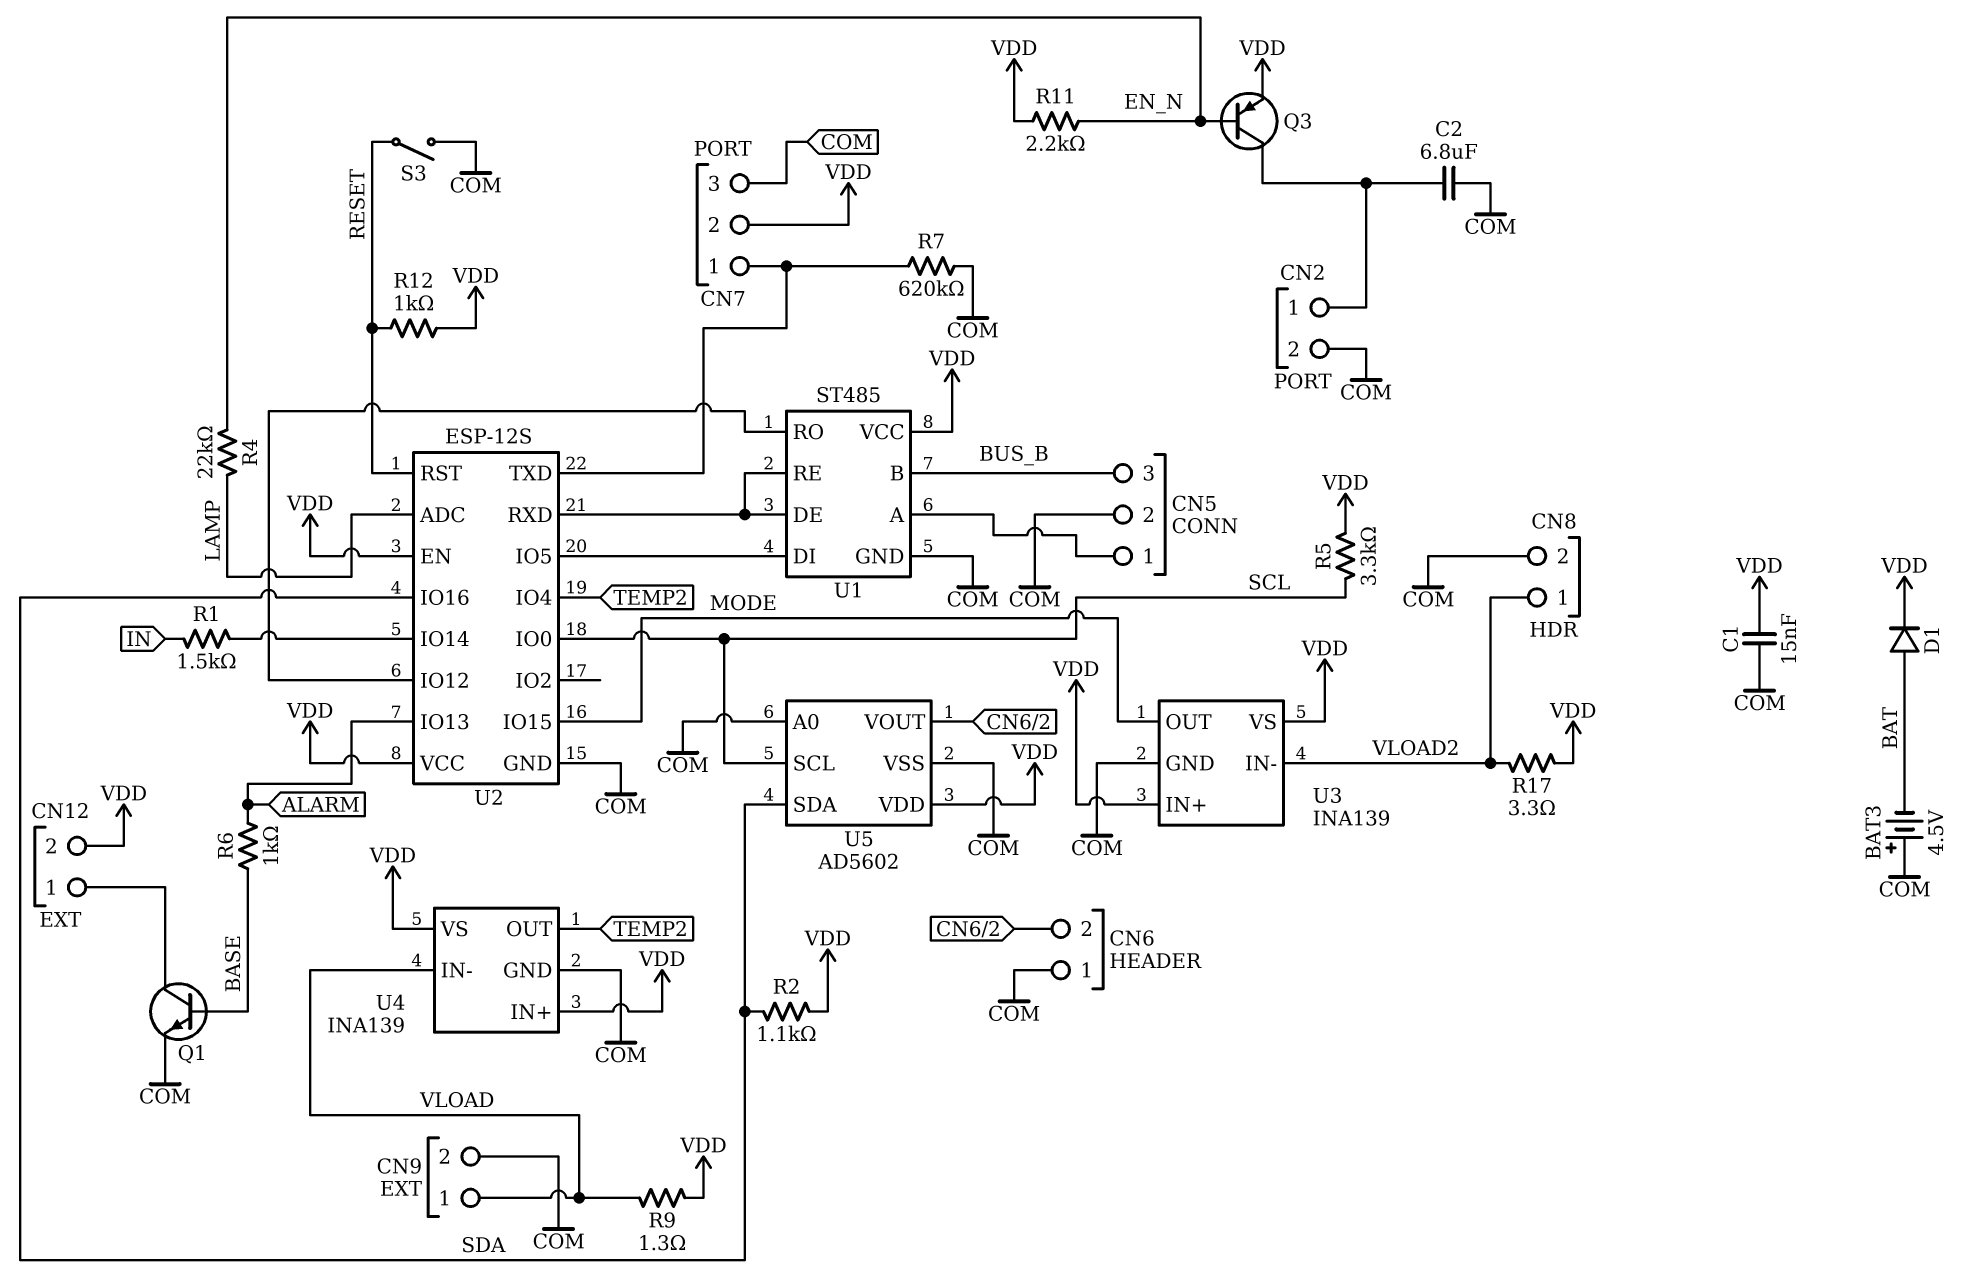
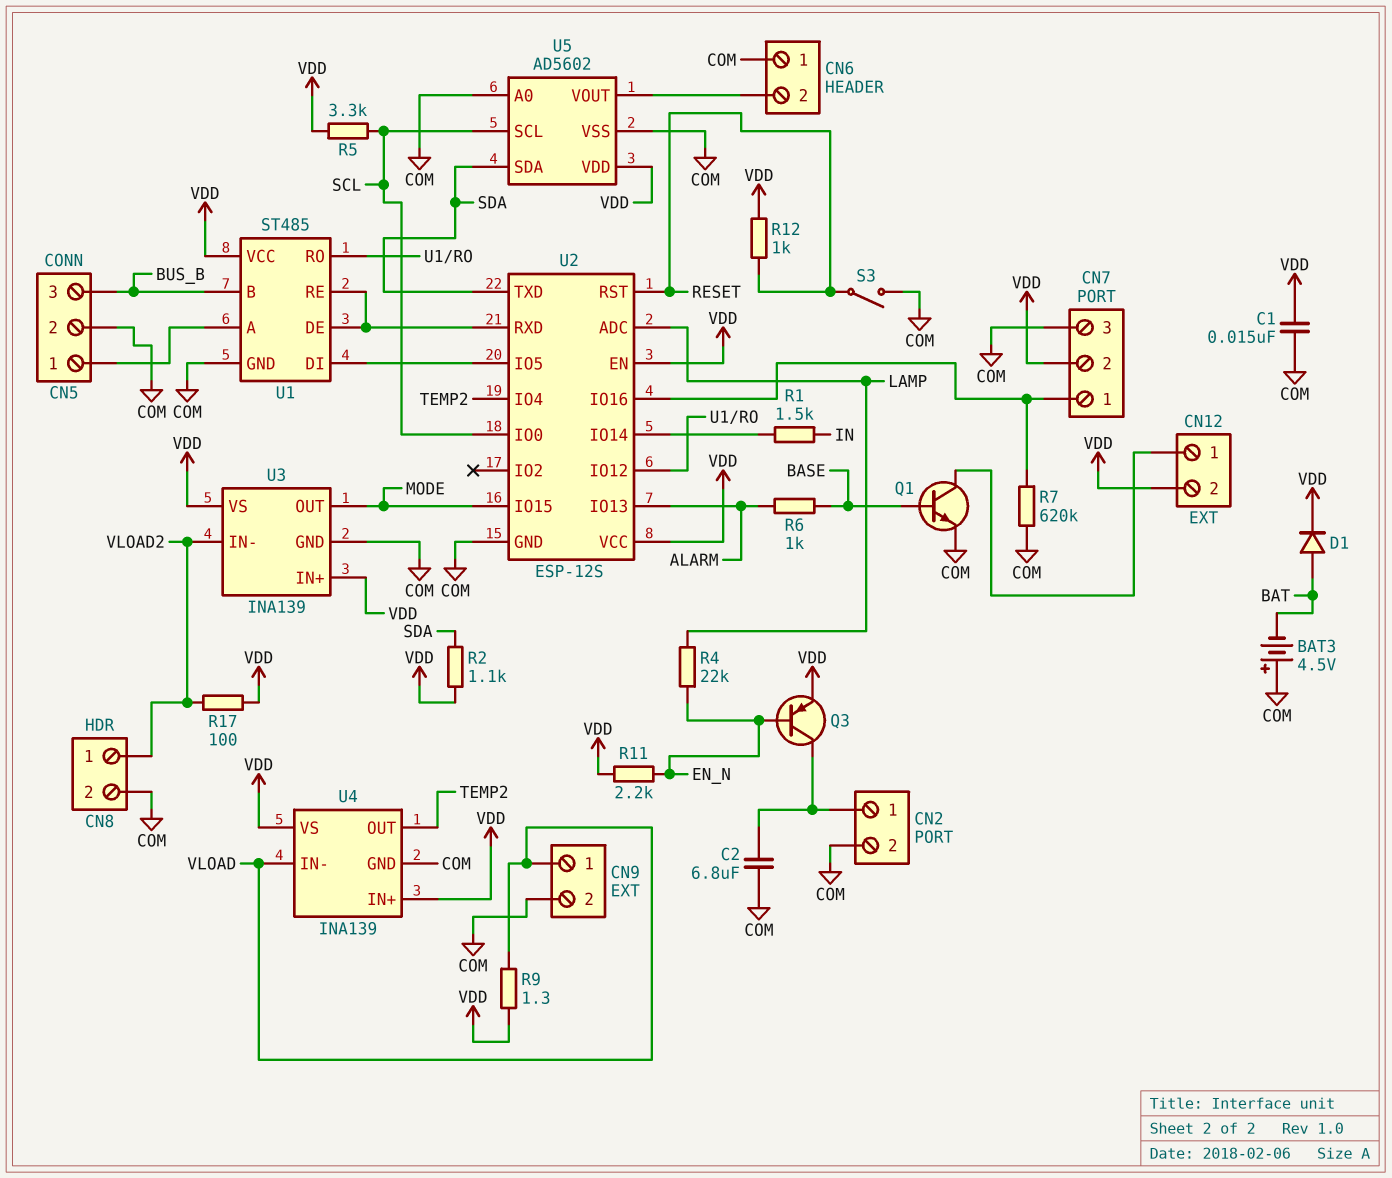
R17: 3.3 (VDD, VLOAD2) -> 100 (VDD, VLOAD2)
U2 pin IO16: SDA -> CN7/1
U2 pin TXD: CN7/1 -> SDA

